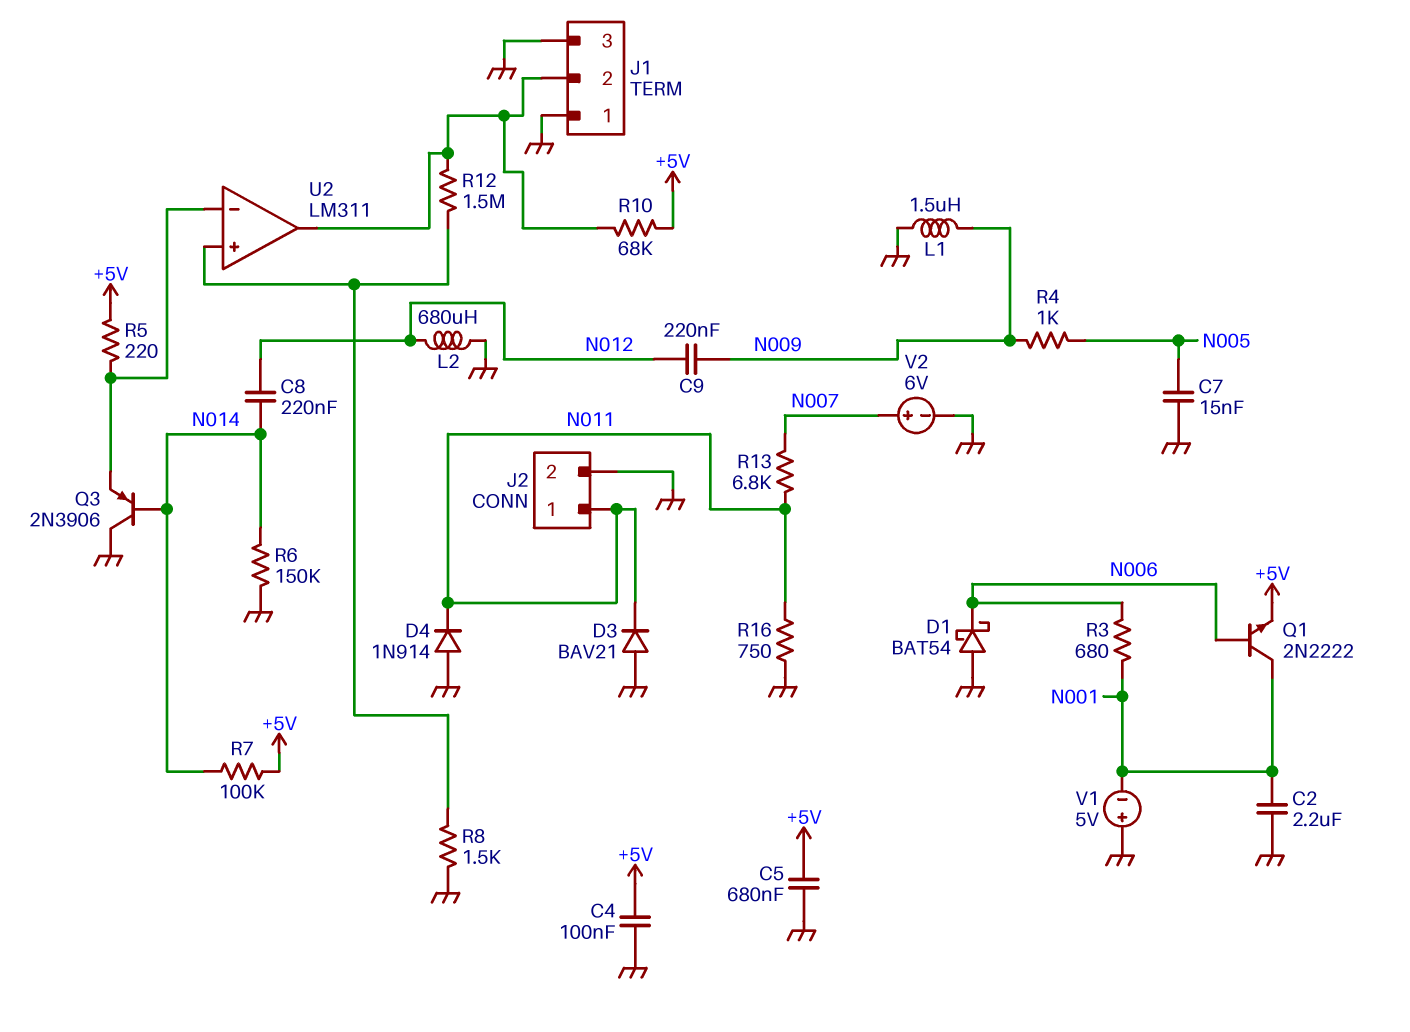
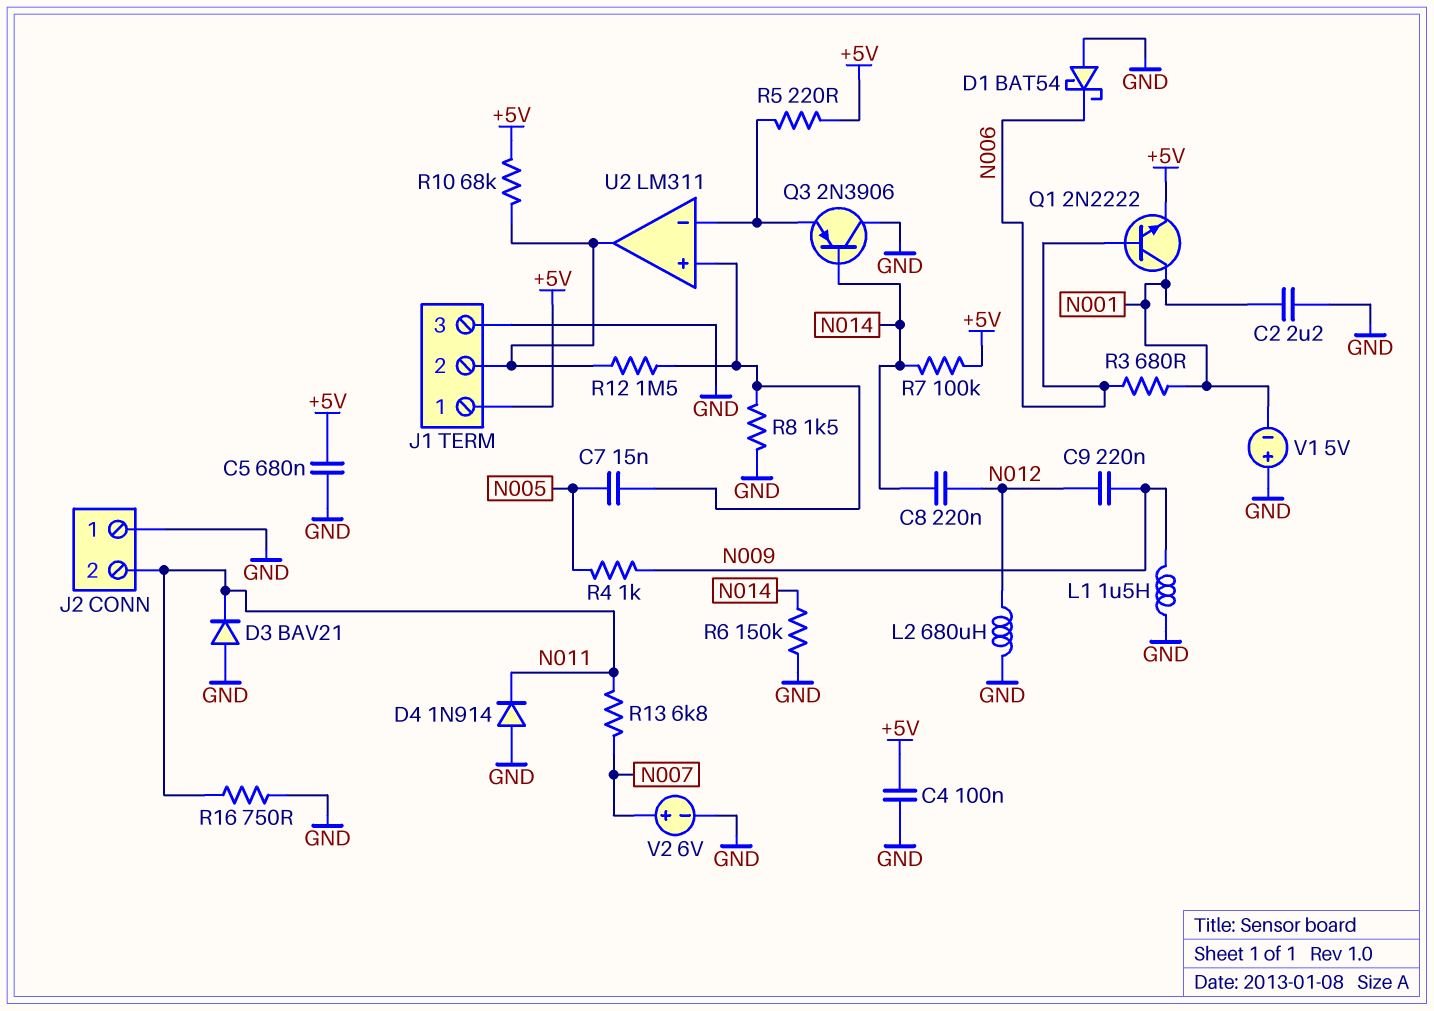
C7: 15nF (GND, N005) -> 15nF (N005, U2/in+)
J1 pin 1: GND -> +5V
J2 pin 1: N011 -> GND
J2 pin 2: GND -> N011

